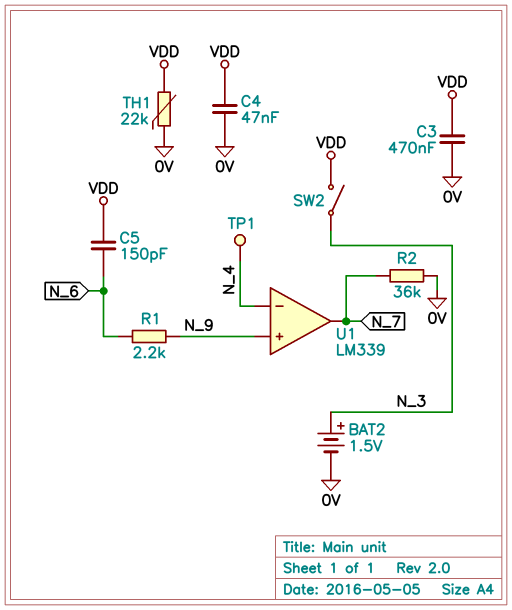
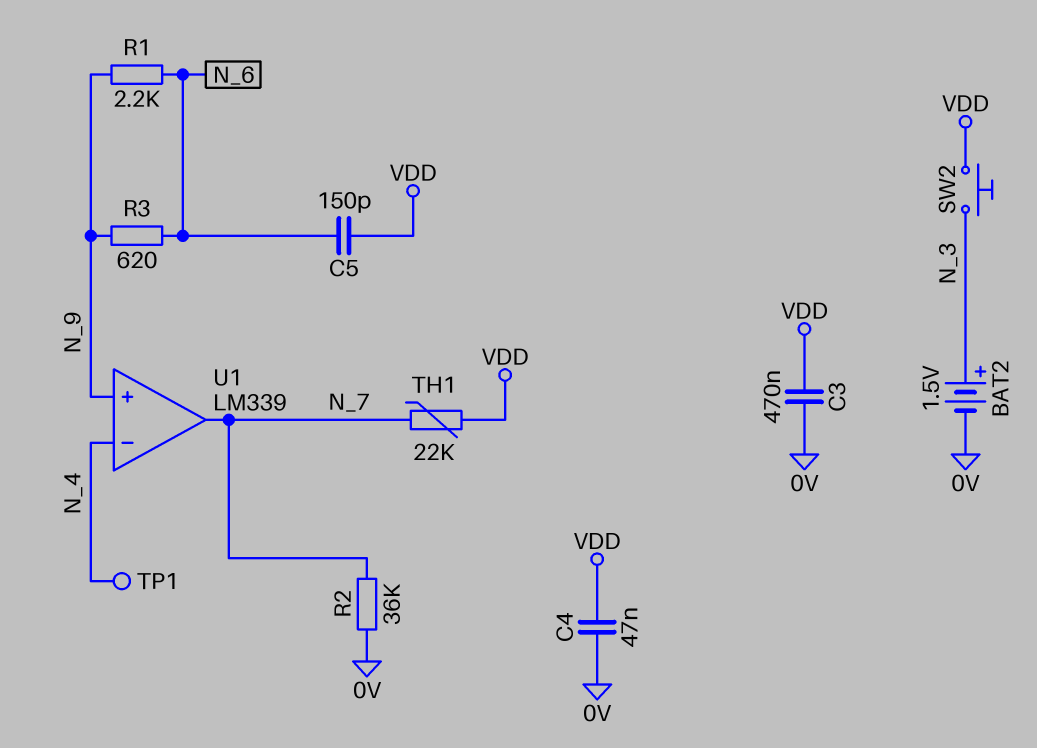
R3: none -> 620 (N_6, N_9)
SW2: switch (N_3, VDD) -> button (N_3, VDD)
TH1: 22k (0V, VDD) -> 22k (N_7, VDD)

